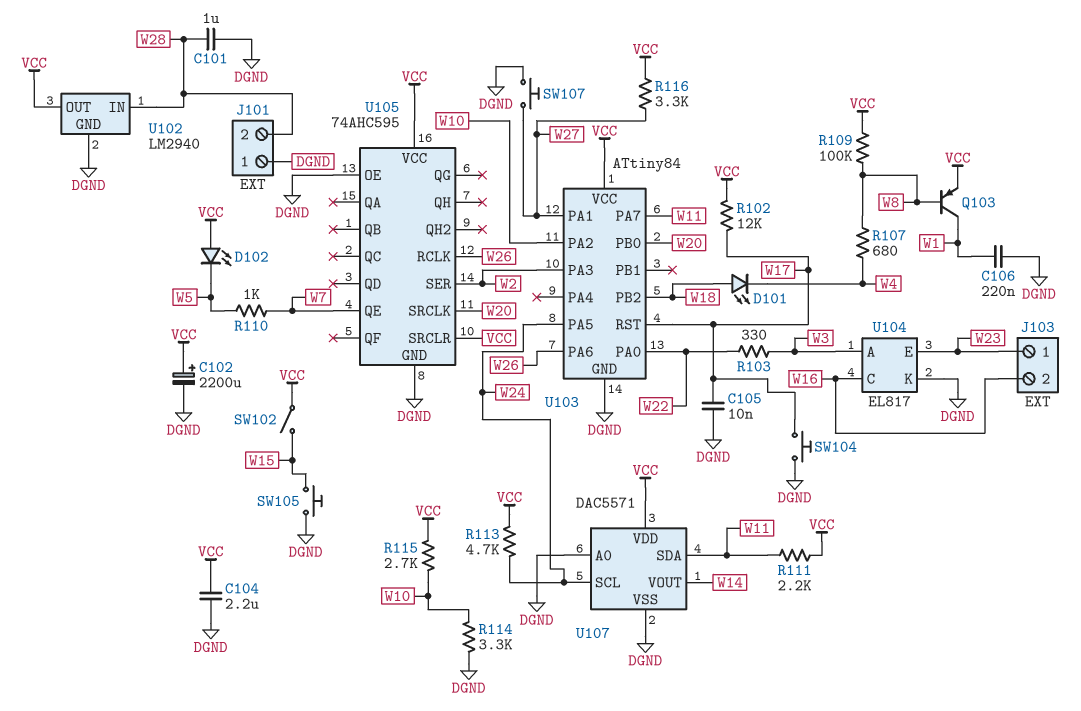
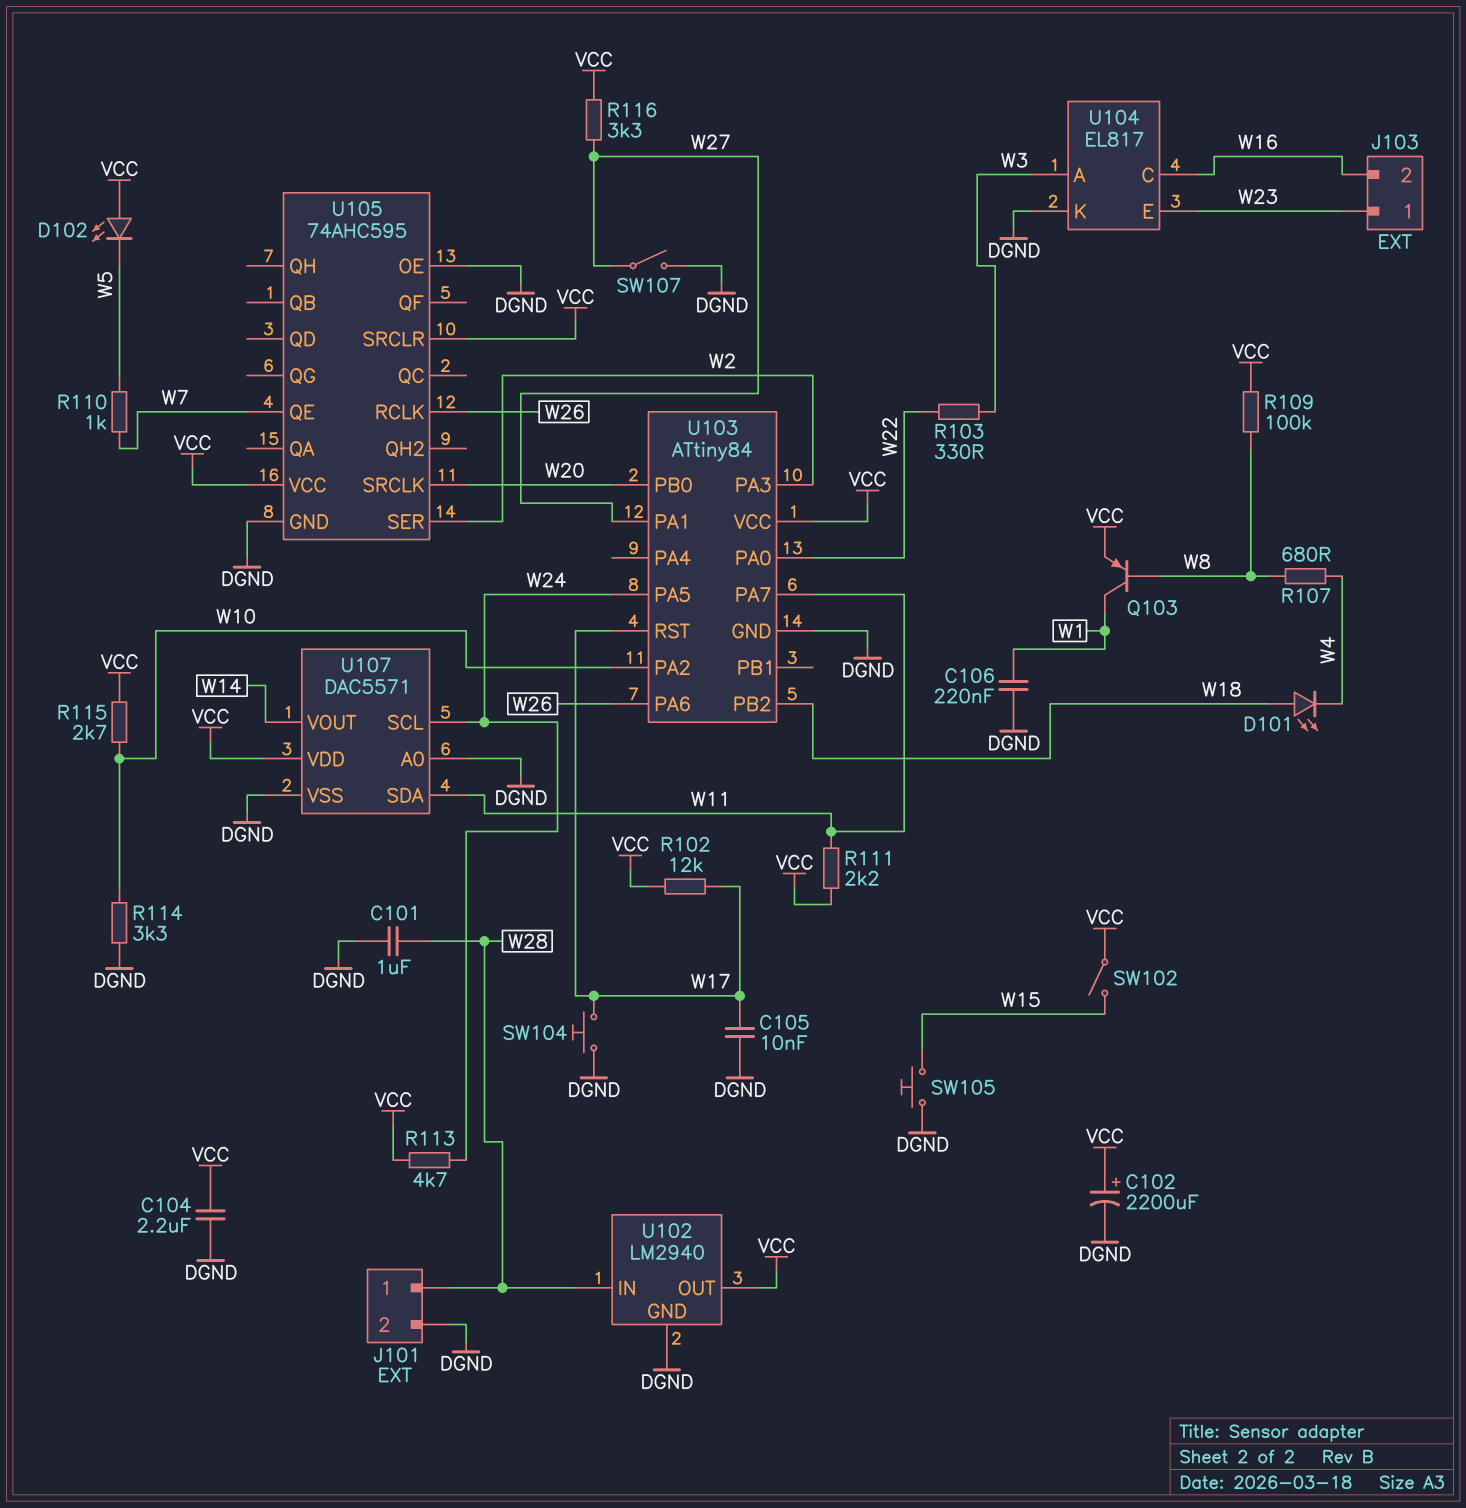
J101 pin 1: DGND -> W28
J101 pin 2: W28 -> DGND
SW107: button (DGND, W27) -> switch (DGND, W27)

